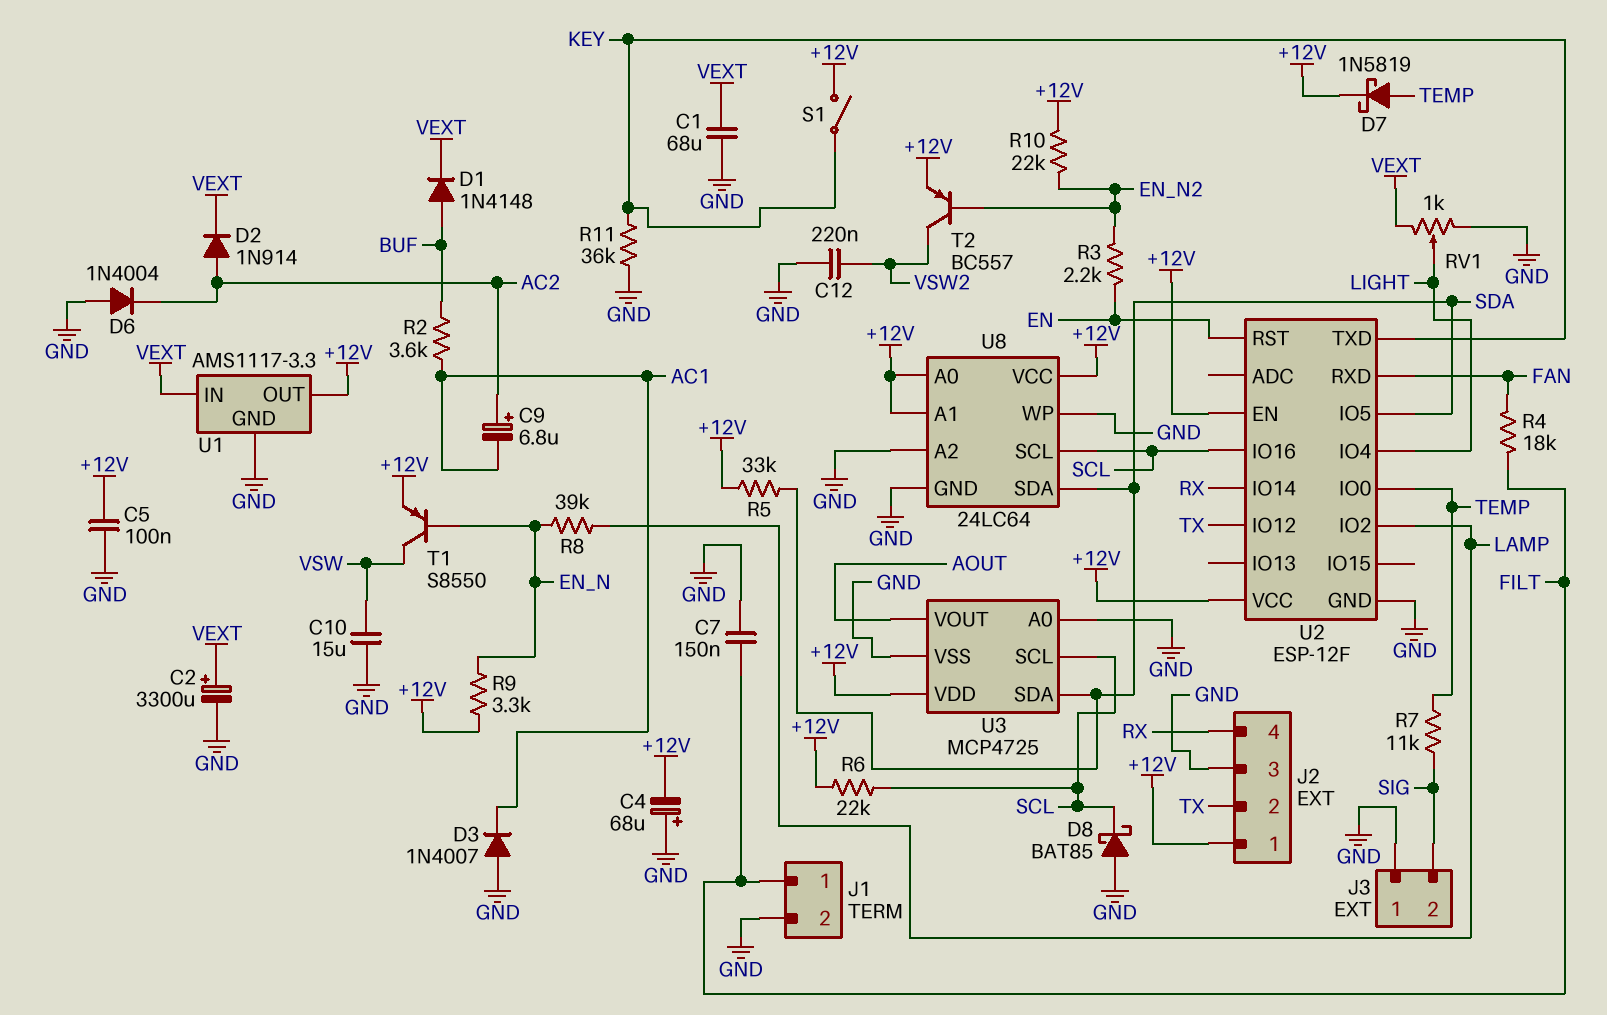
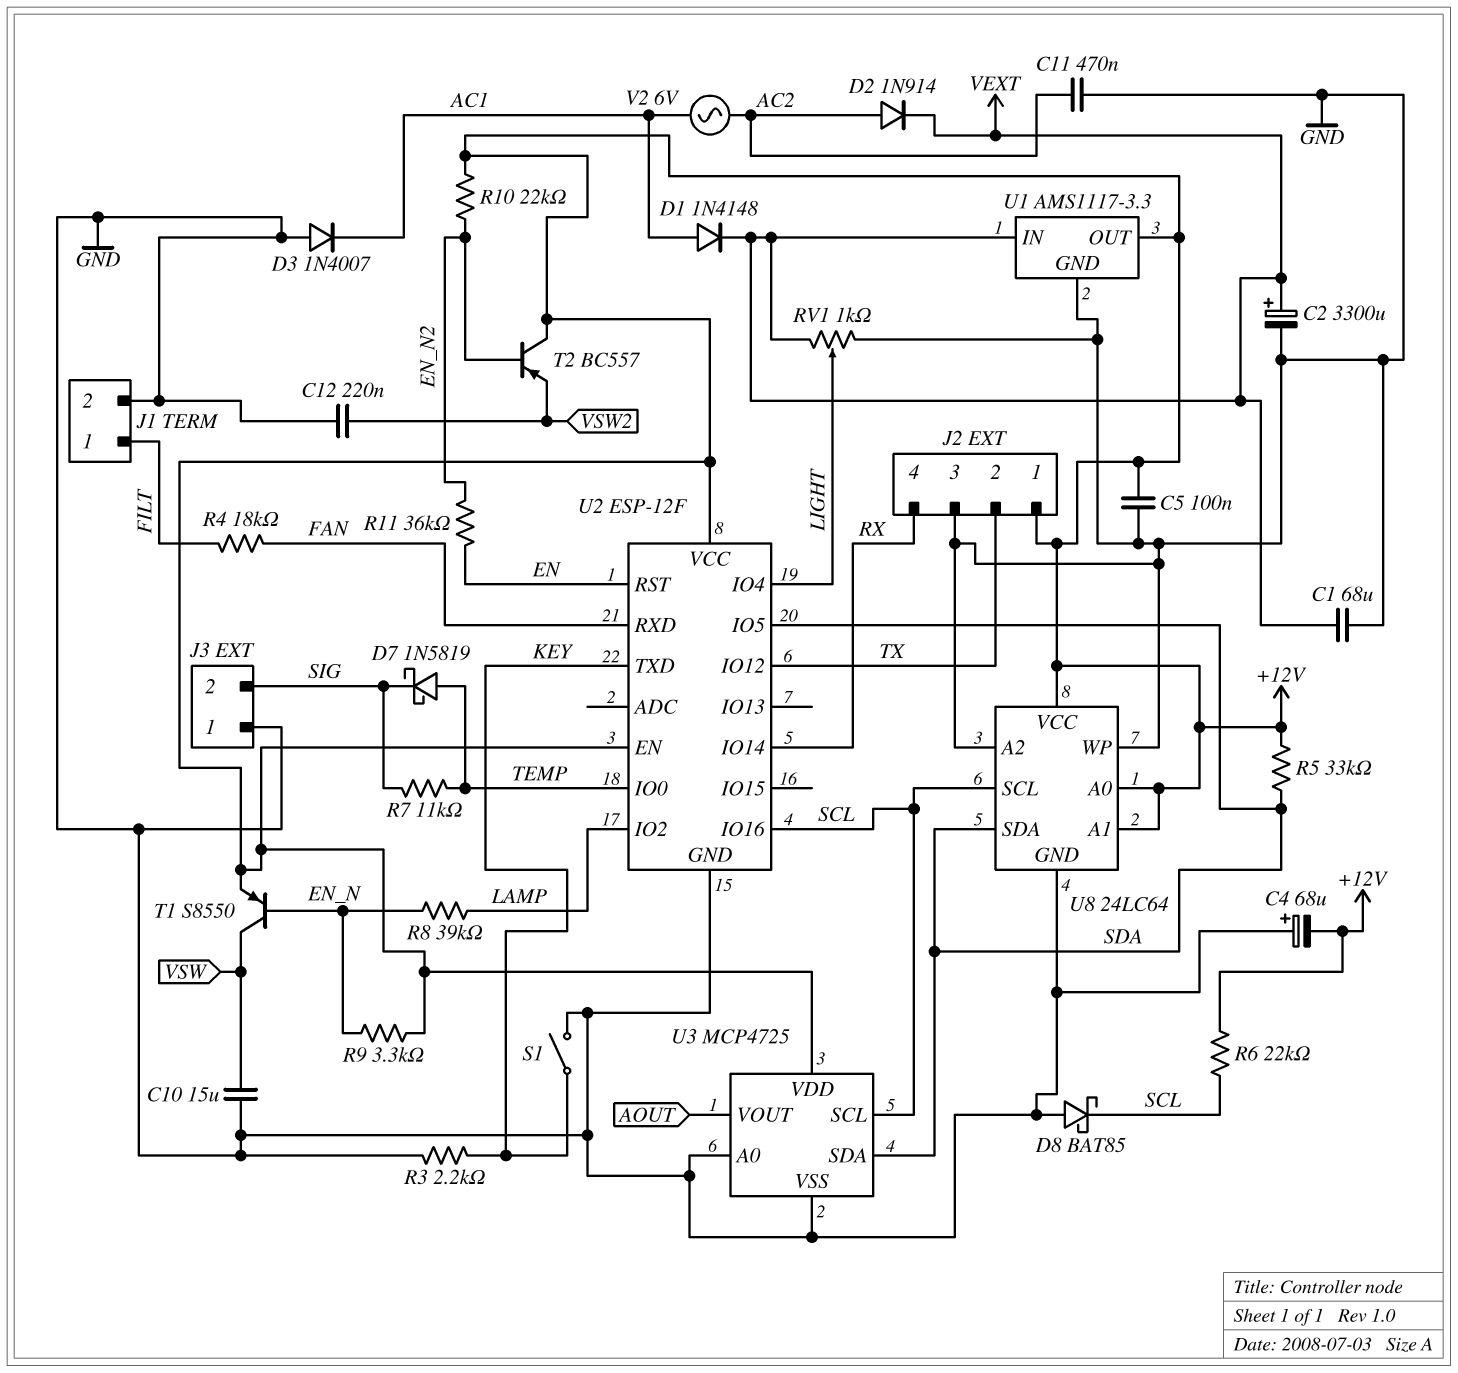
C7: 150nF (FILT, GND) -> none
C9: 6.8uF (plus AC2, minus AC1) -> none
C11: none -> 470nF (AC2, GND)
D1: diode 1N4148 (A BUF, K VEXT) -> diode 1N4148 (A AC1, K VEXT)
D6: diode 1N4004 (A GND, K AC2) -> none
D7: schottky 1N5819 (A TEMP, K +12V) -> schottky 1N5819 (A TEMP, K SIG)
R2: 3.6k (AC1, BUF) -> none
R3: 2.2k (EN, EN_N2) -> 2.2k (GND, KEY)
R11: 36k (GND, KEY) -> 36k (EN, EN_N2)
S1: switch (+12V, KEY) -> switch (GND, KEY)
T2: PNP BC557 (B EN_N2, C VSW2, E +12V) -> PNP BC557 (B EN_N2, C +12V, E VSW2)
V2: none -> AC 6V (AC1, AC2)

